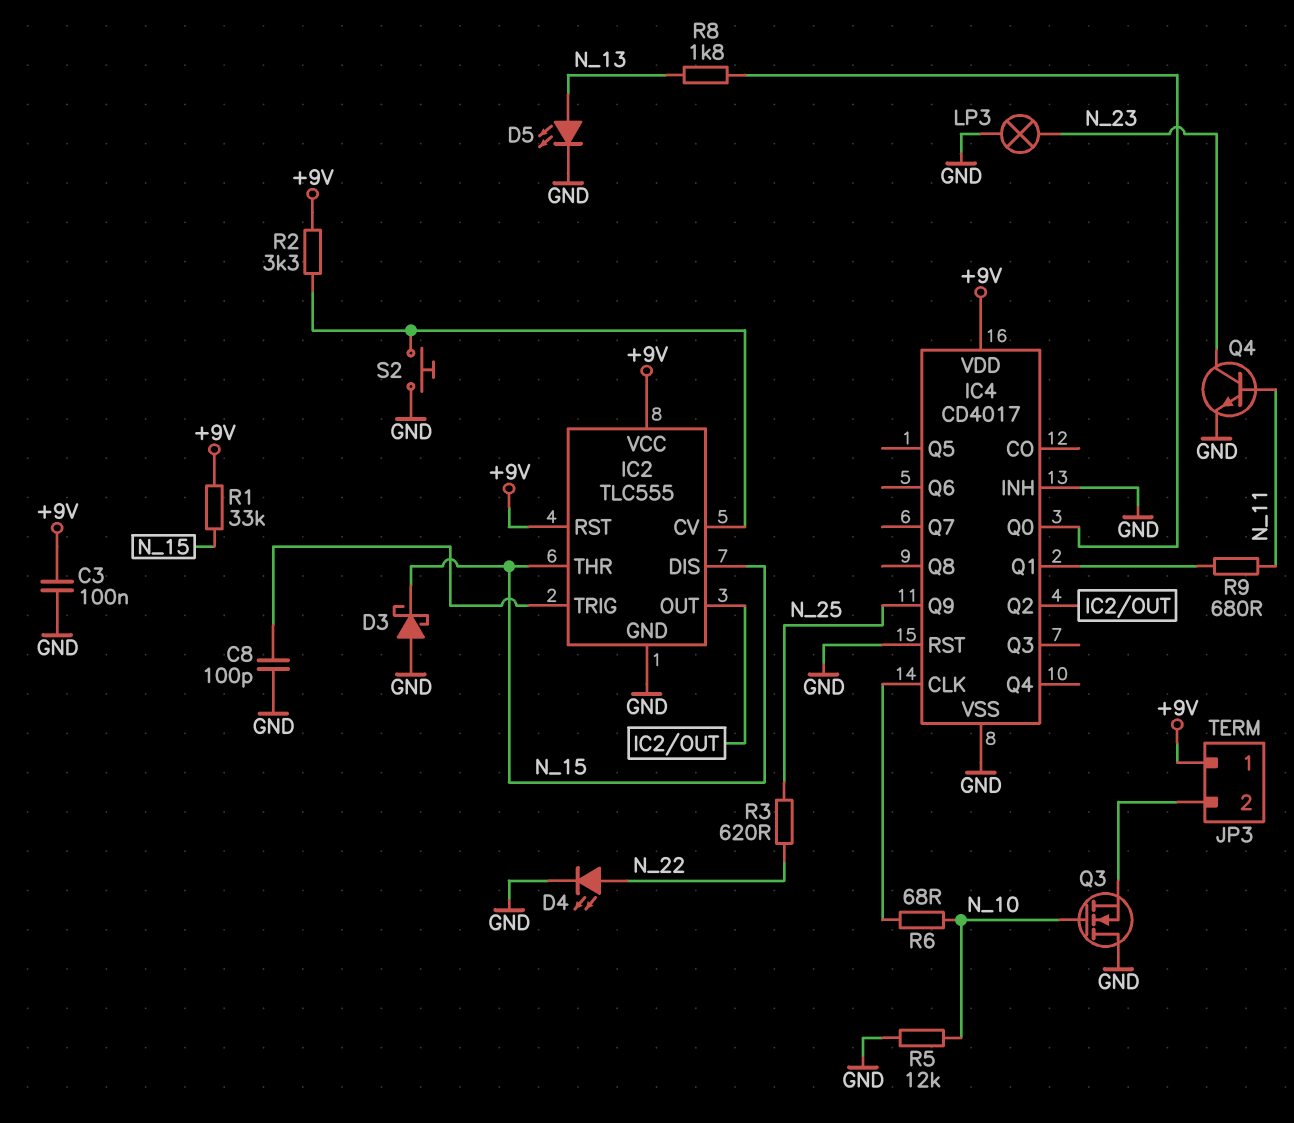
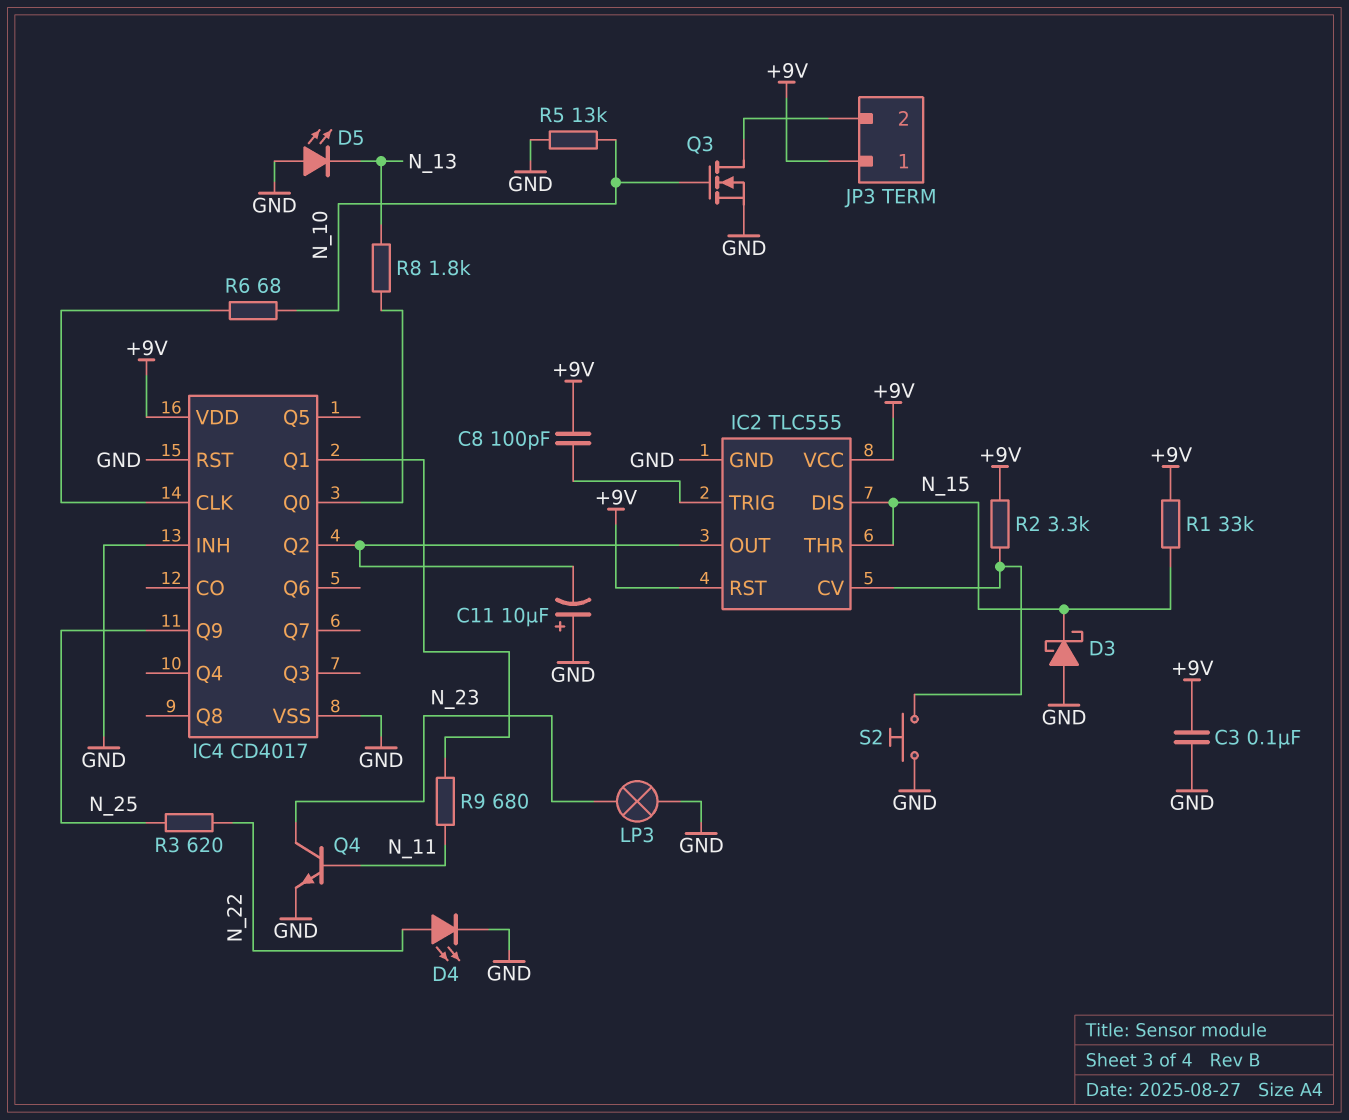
C8: 100pF (GND, IC2/TRIG) -> 100pF (+9V, IC2/TRIG)
C11: none -> 10uF (plus GND, minus IC2/OUT)
D5: LED (A N_13, K GND) -> LED (A GND, K N_13)
Q3: NMOS (G N_10, D GND, S JP3/2) -> NMOS (G N_10, D JP3/2, S GND)
R5: 12k (GND, N_10) -> 13k (GND, N_10)

